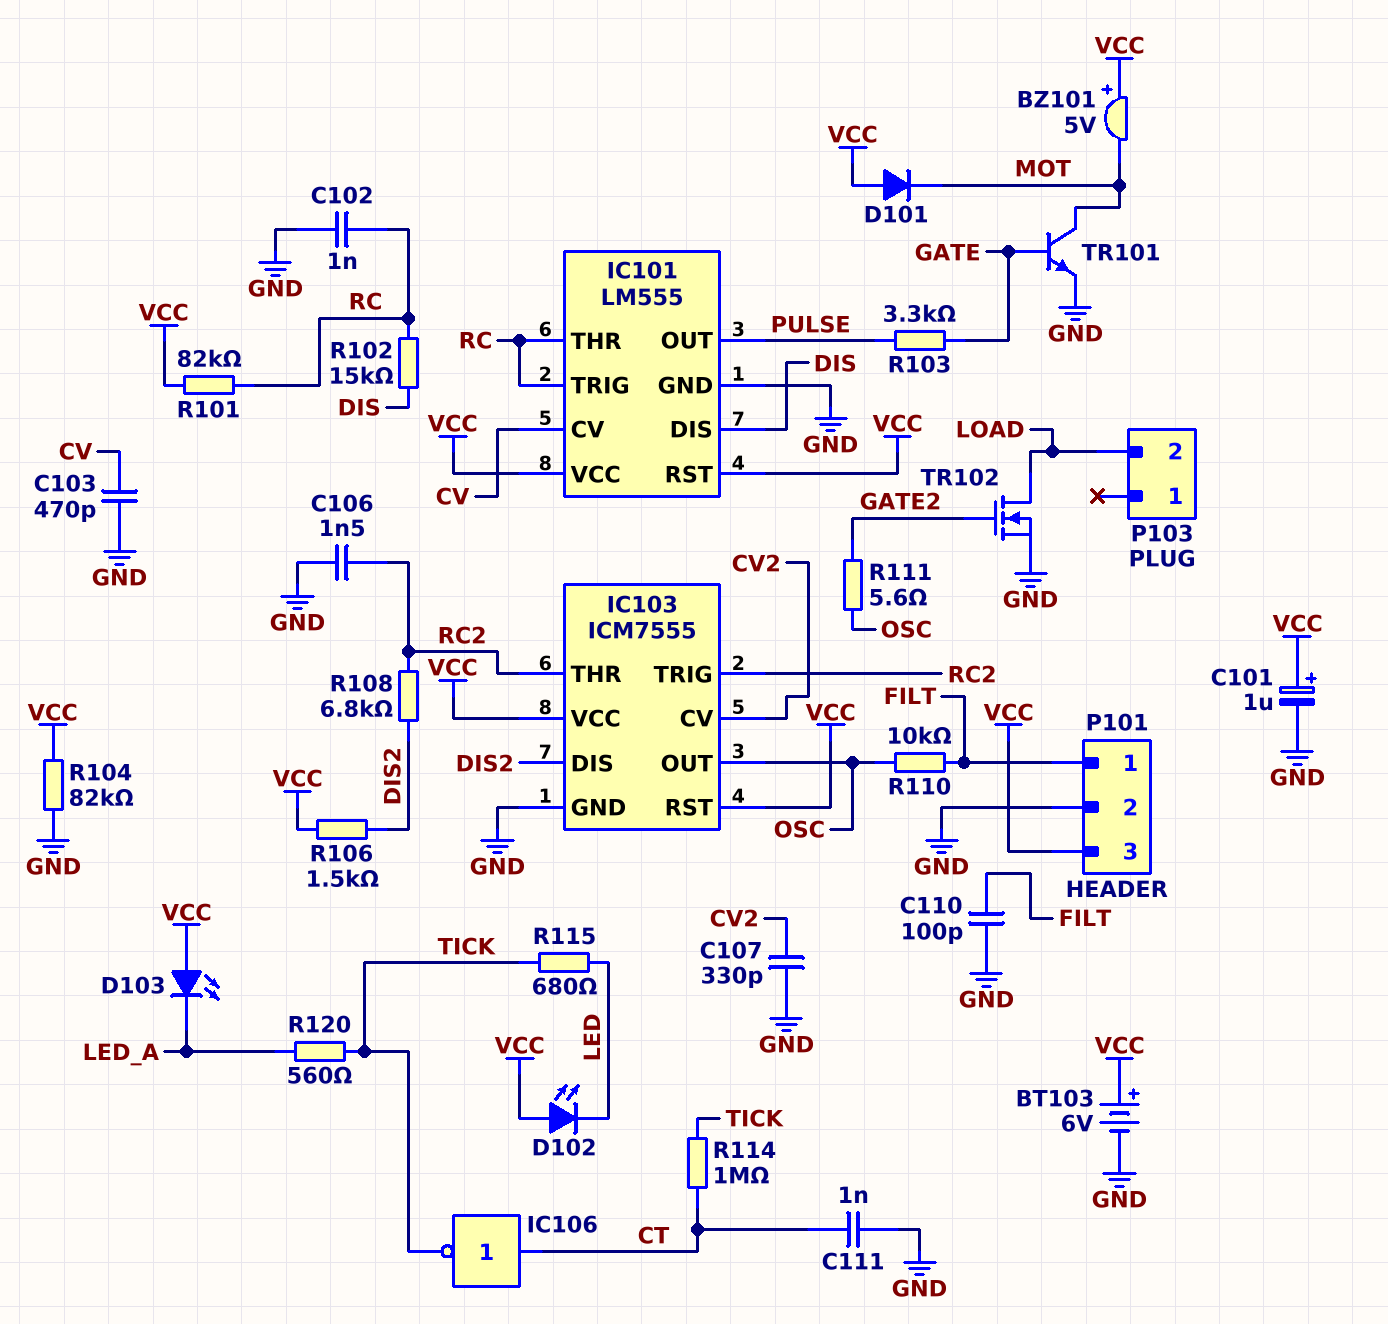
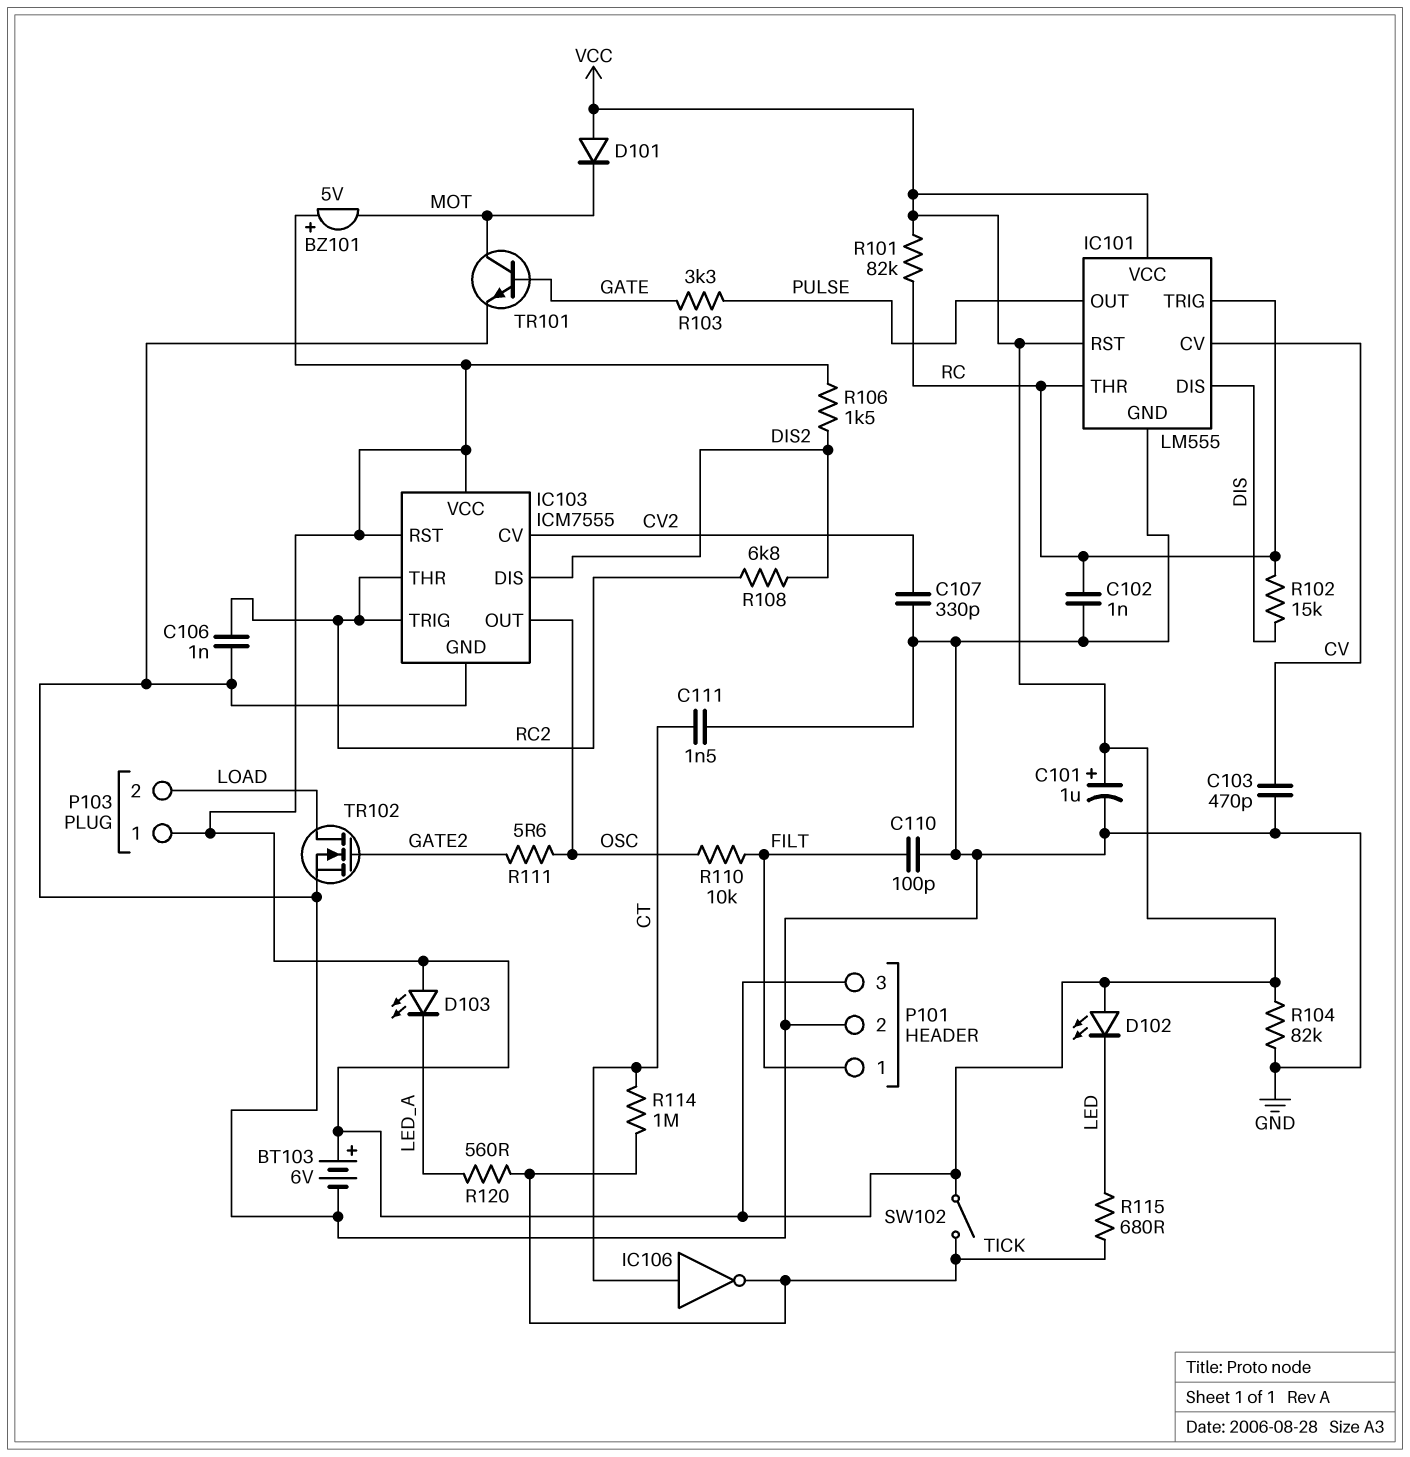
C106: 1.5nF (GND, RC2) -> 1nF (GND, RC2)
C111: 1nF (CT, GND) -> 1.5nF (CT, GND)
P103 pin 1: none -> VCC
SW102: none -> switch (TICK, VCC)

